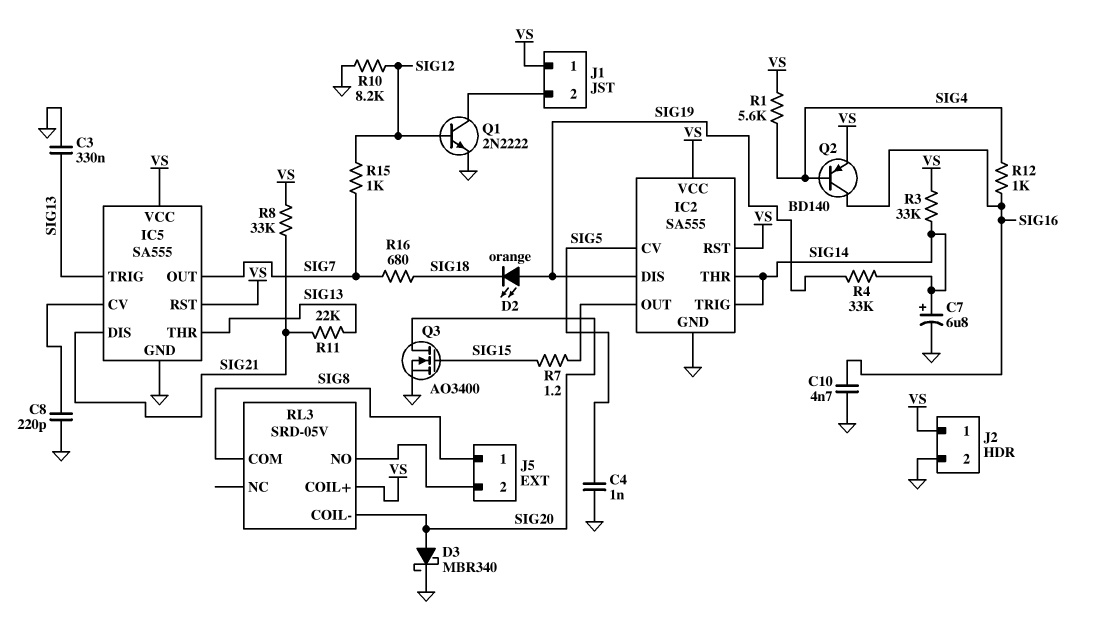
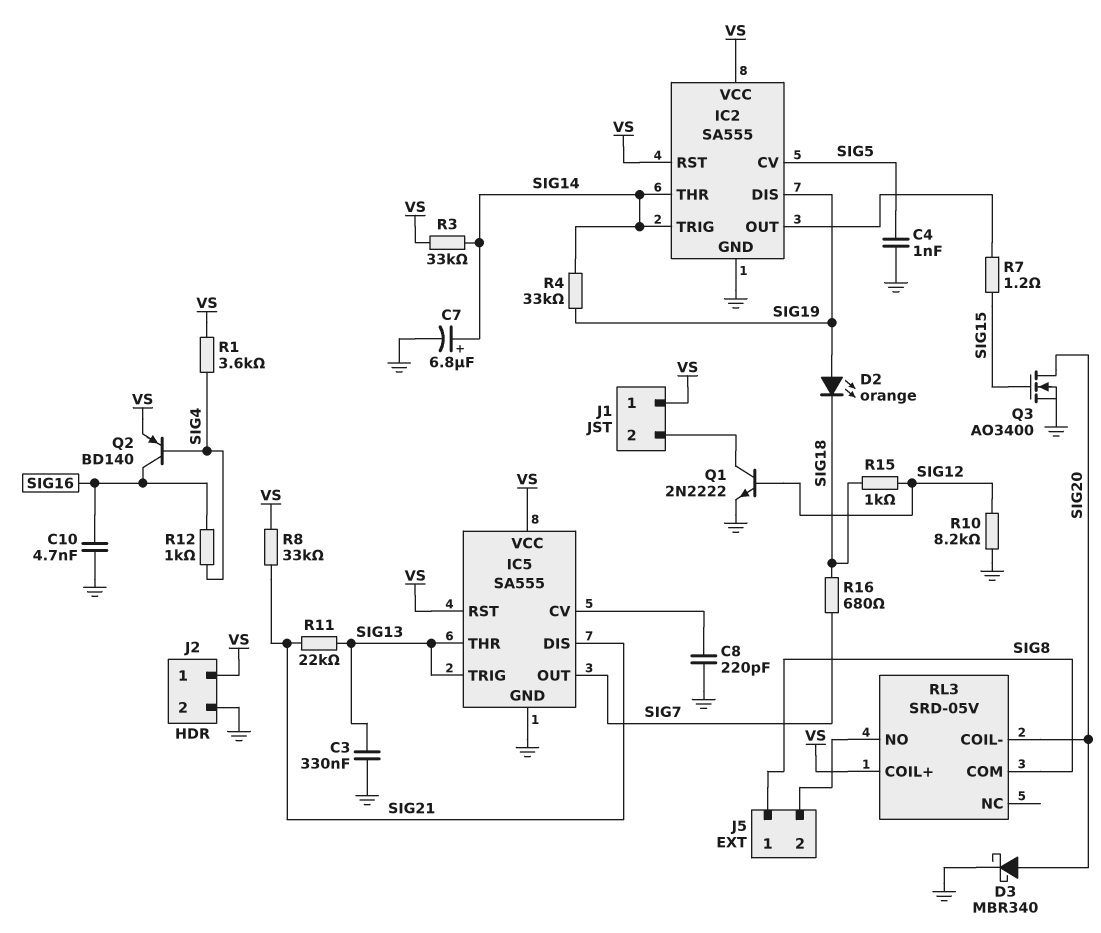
R1: 5.6k (SIG4, VS) -> 3.6k (SIG4, VS)
R15: 1k (SIG7, SIG12) -> 1k (SIG12, SIG18)

